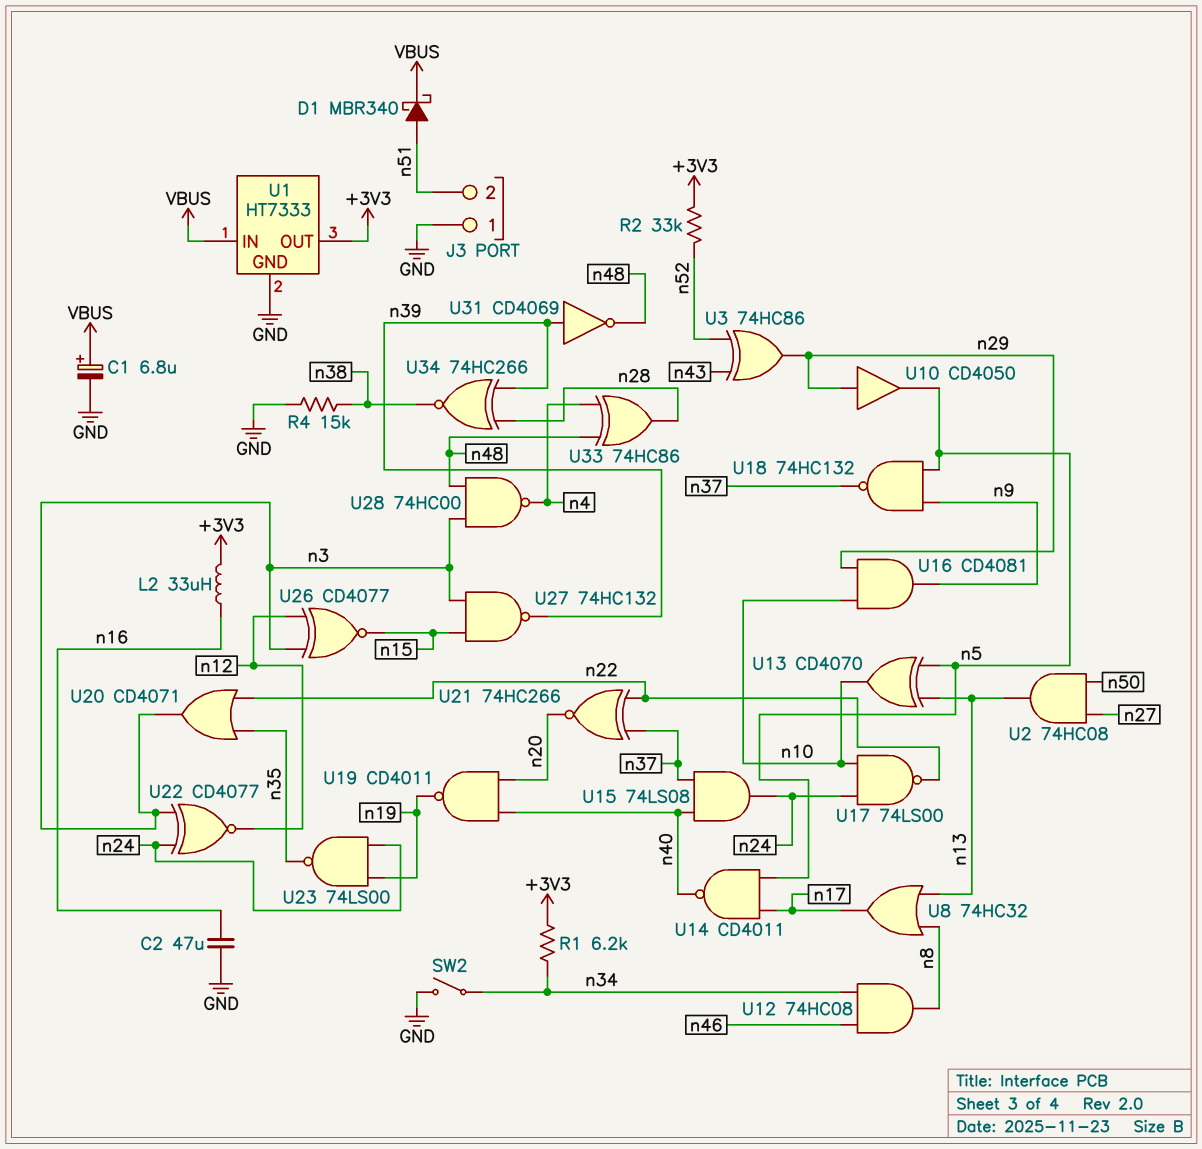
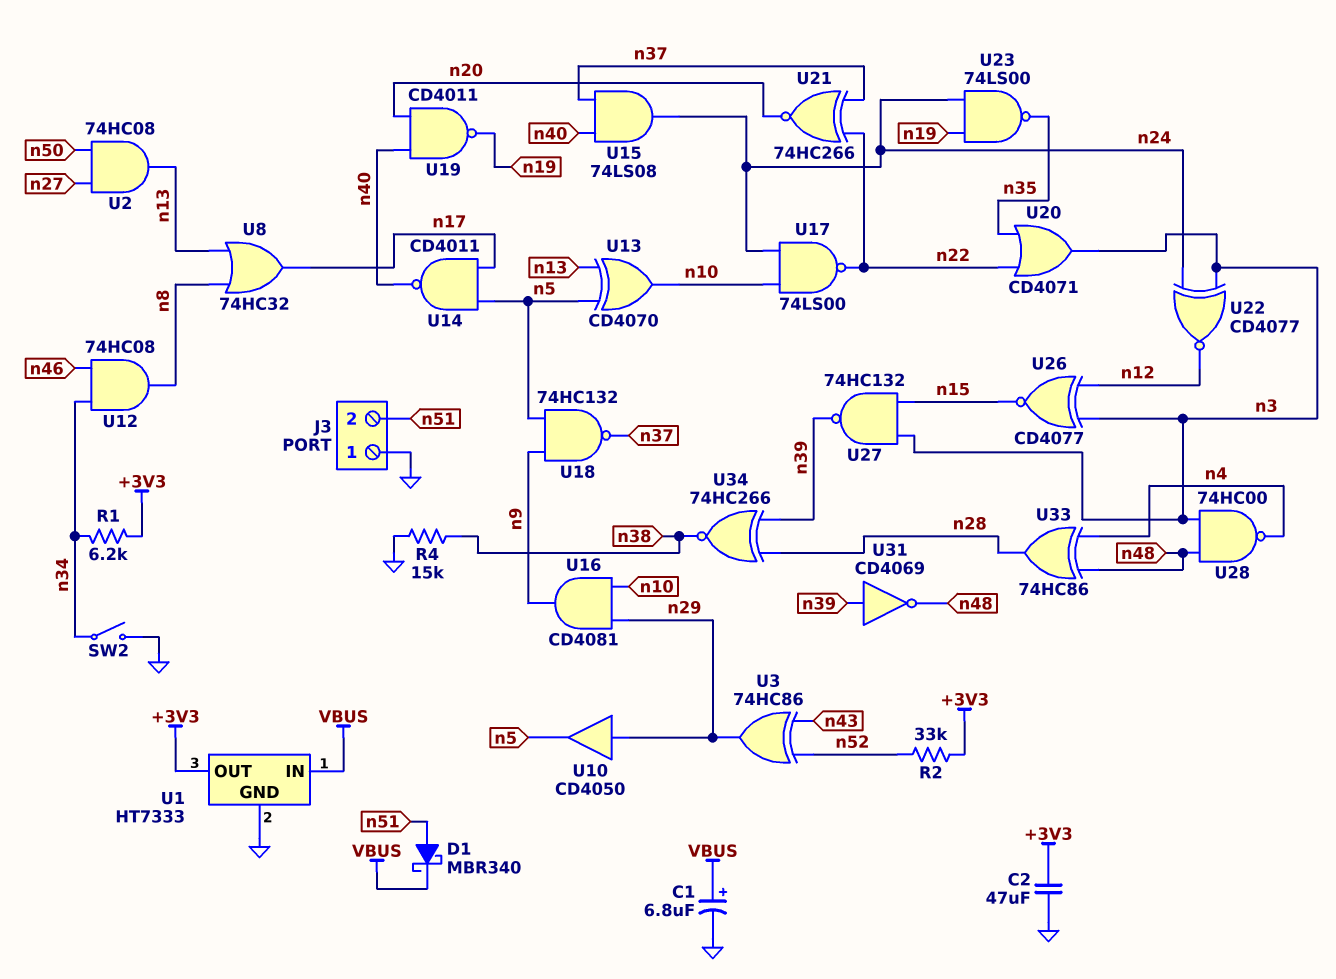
C2: 47uF (GND, n16) -> 47uF (+3V3, GND)
L2: 33uH (+3V3, n16) -> none

